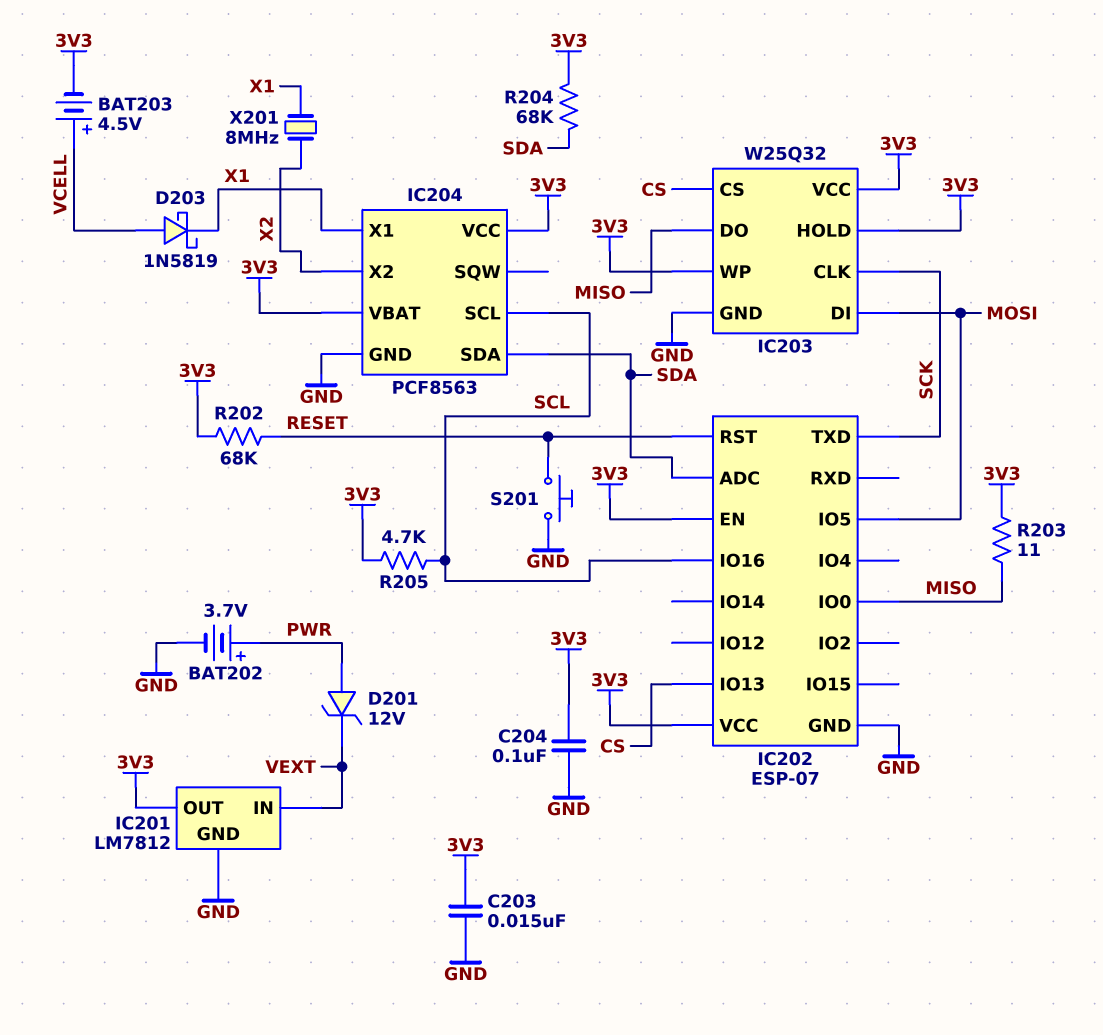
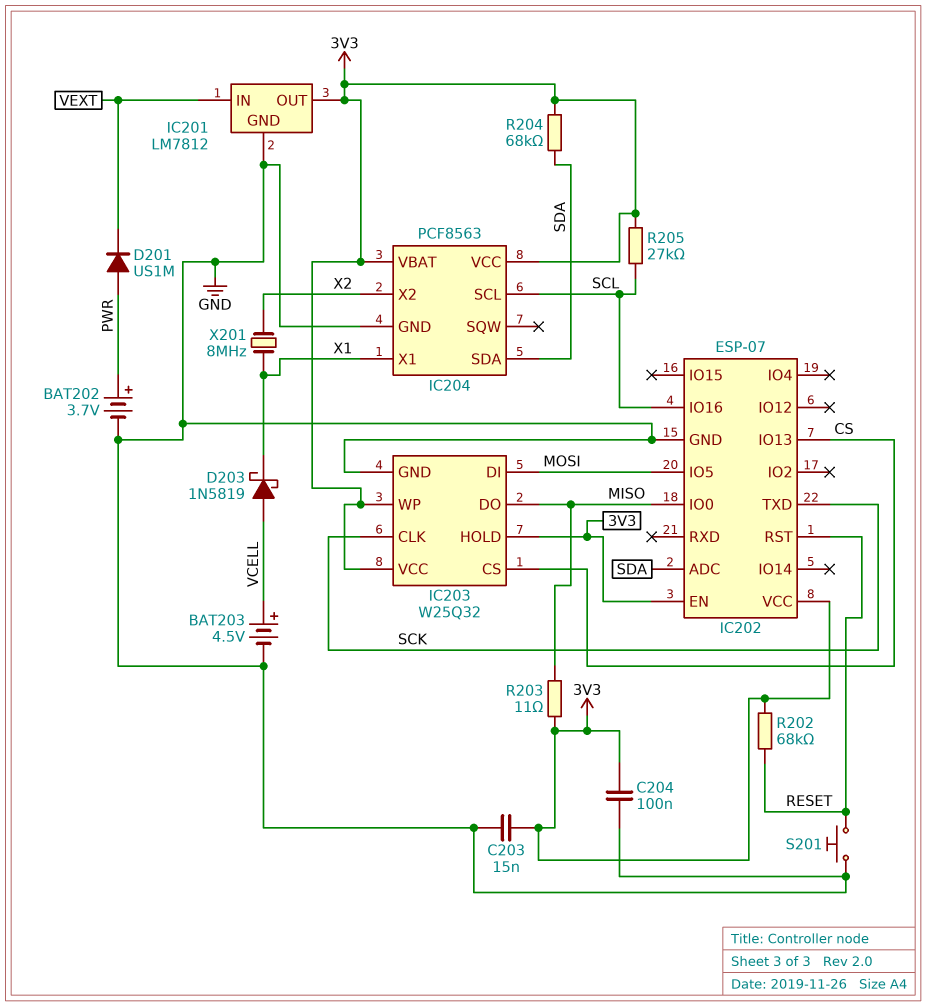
BAT203: 4.5V (plus VCELL, minus 3V3) -> 4.5V (plus VCELL, minus GND)
D201: zener 12V (A PWR, K VEXT) -> diode US1M (A PWR, K VEXT)
R205: 4.7k (3V3, SCL) -> 27k (3V3, SCL)

